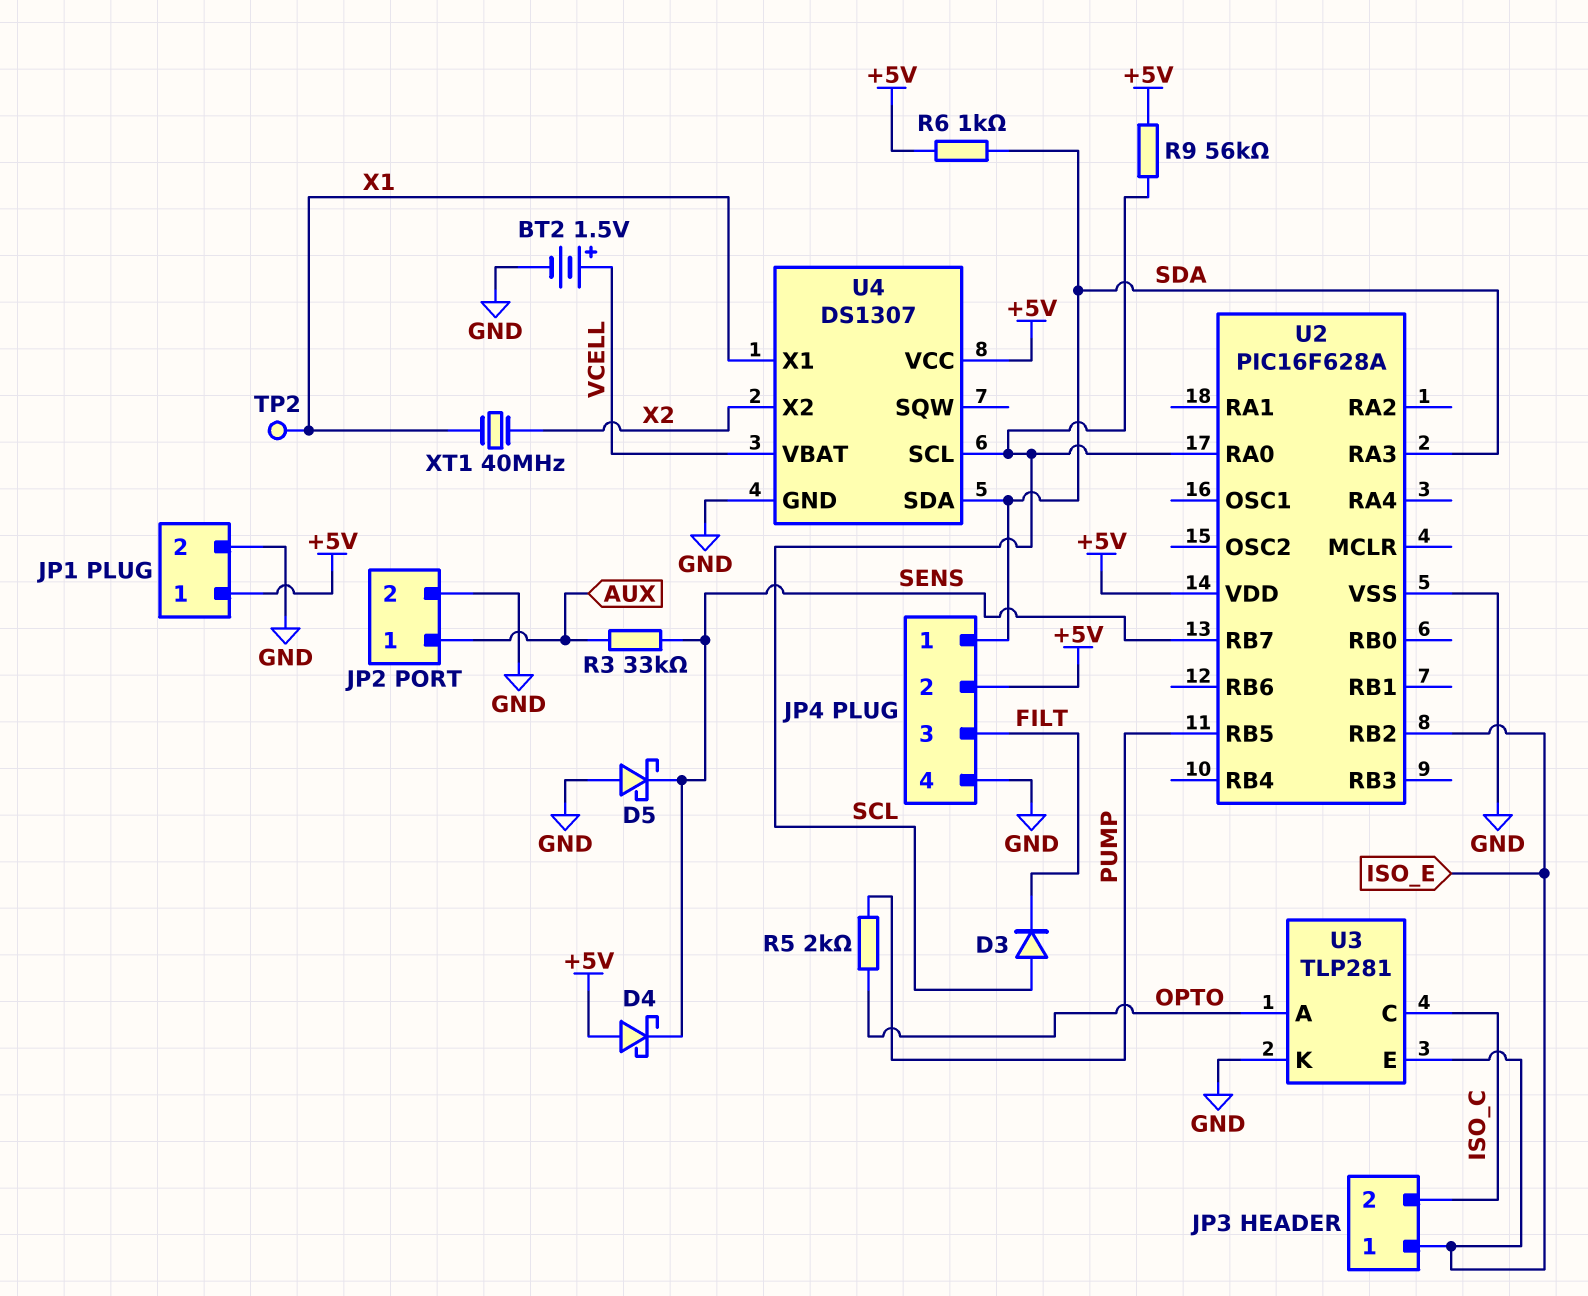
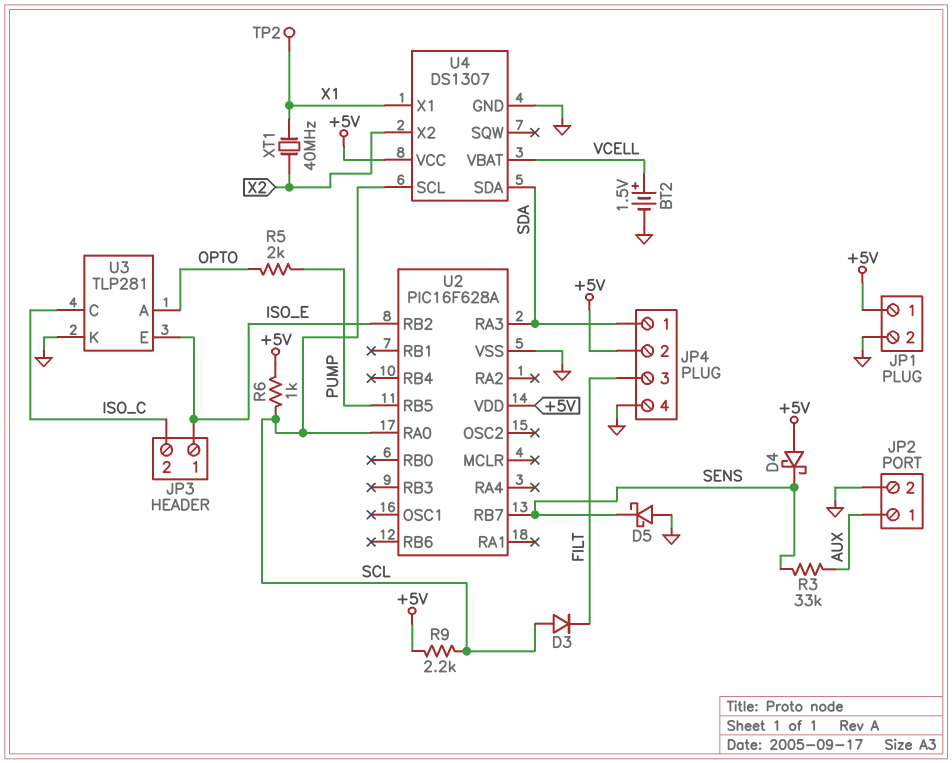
R6: 1k (+5V, SDA) -> 1k (+5V, SCL)
R9: 56k (+5V, SCL) -> 2.2k (+5V, SCL)

